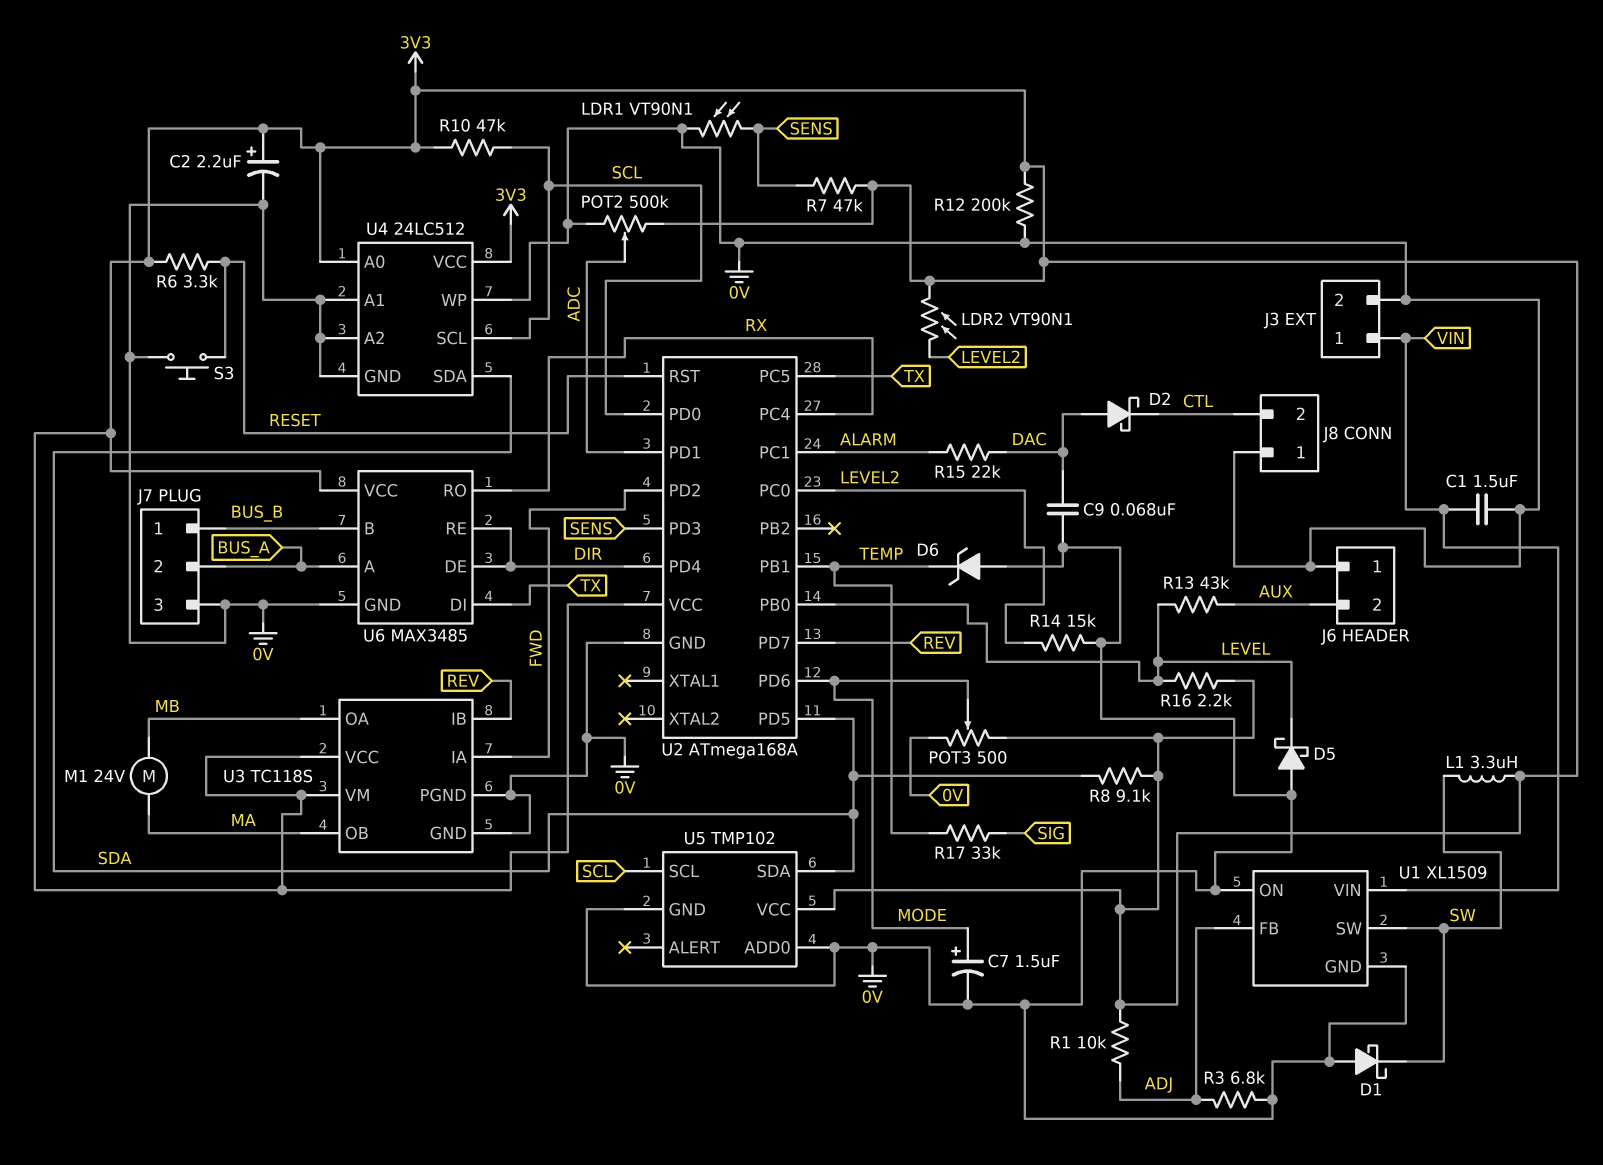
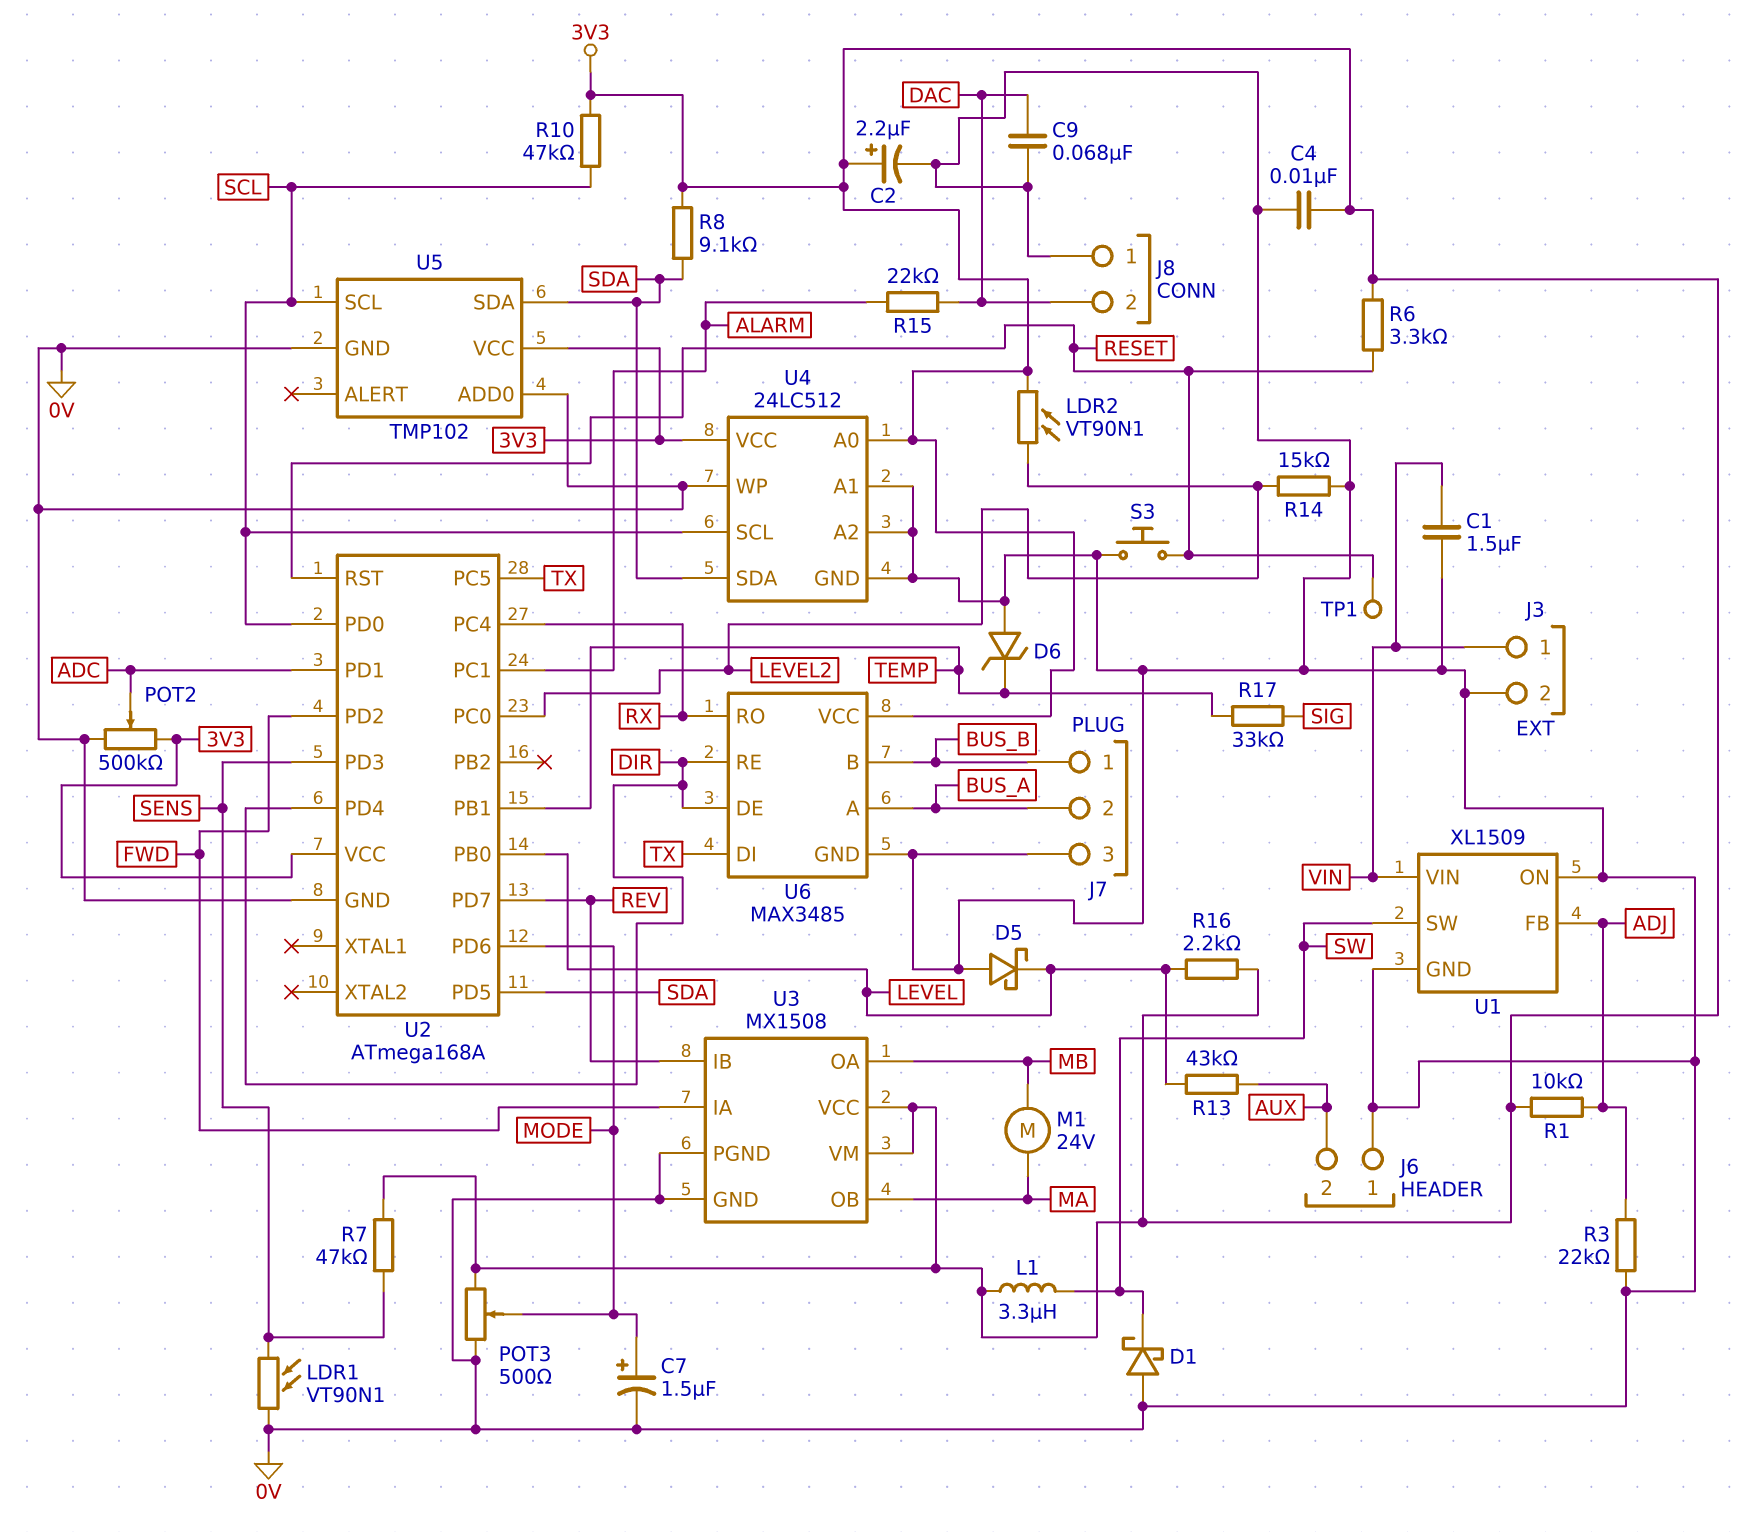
C4: none -> 10nF (0V, 3V3)
D2: schottky (A DAC, K CTL) -> none
J8 pin 2: CTL -> DAC
R3: 6.8k (0V, ADJ) -> 22k (0V, ADJ)
R12: 200k (0V, 3V3) -> none
TP1: none -> test point (RESET)
U3: TC118S -> MX1508

